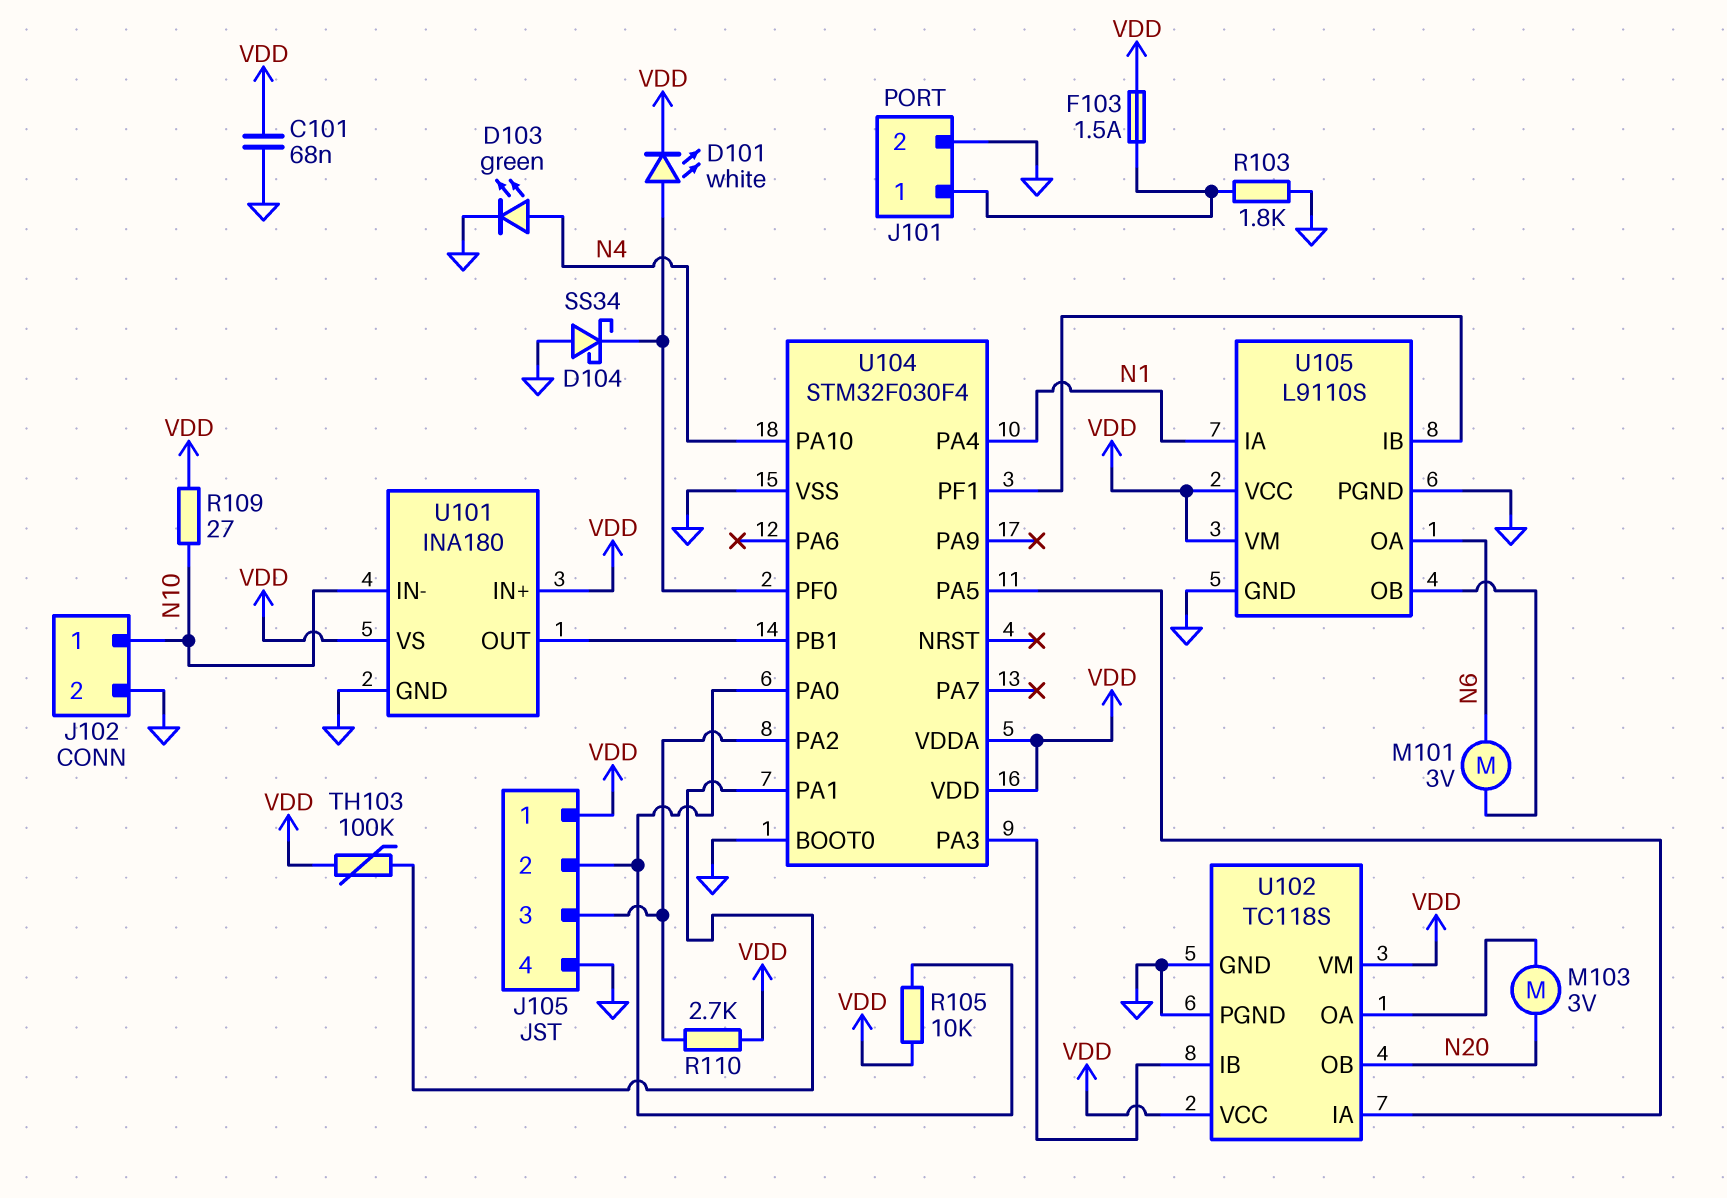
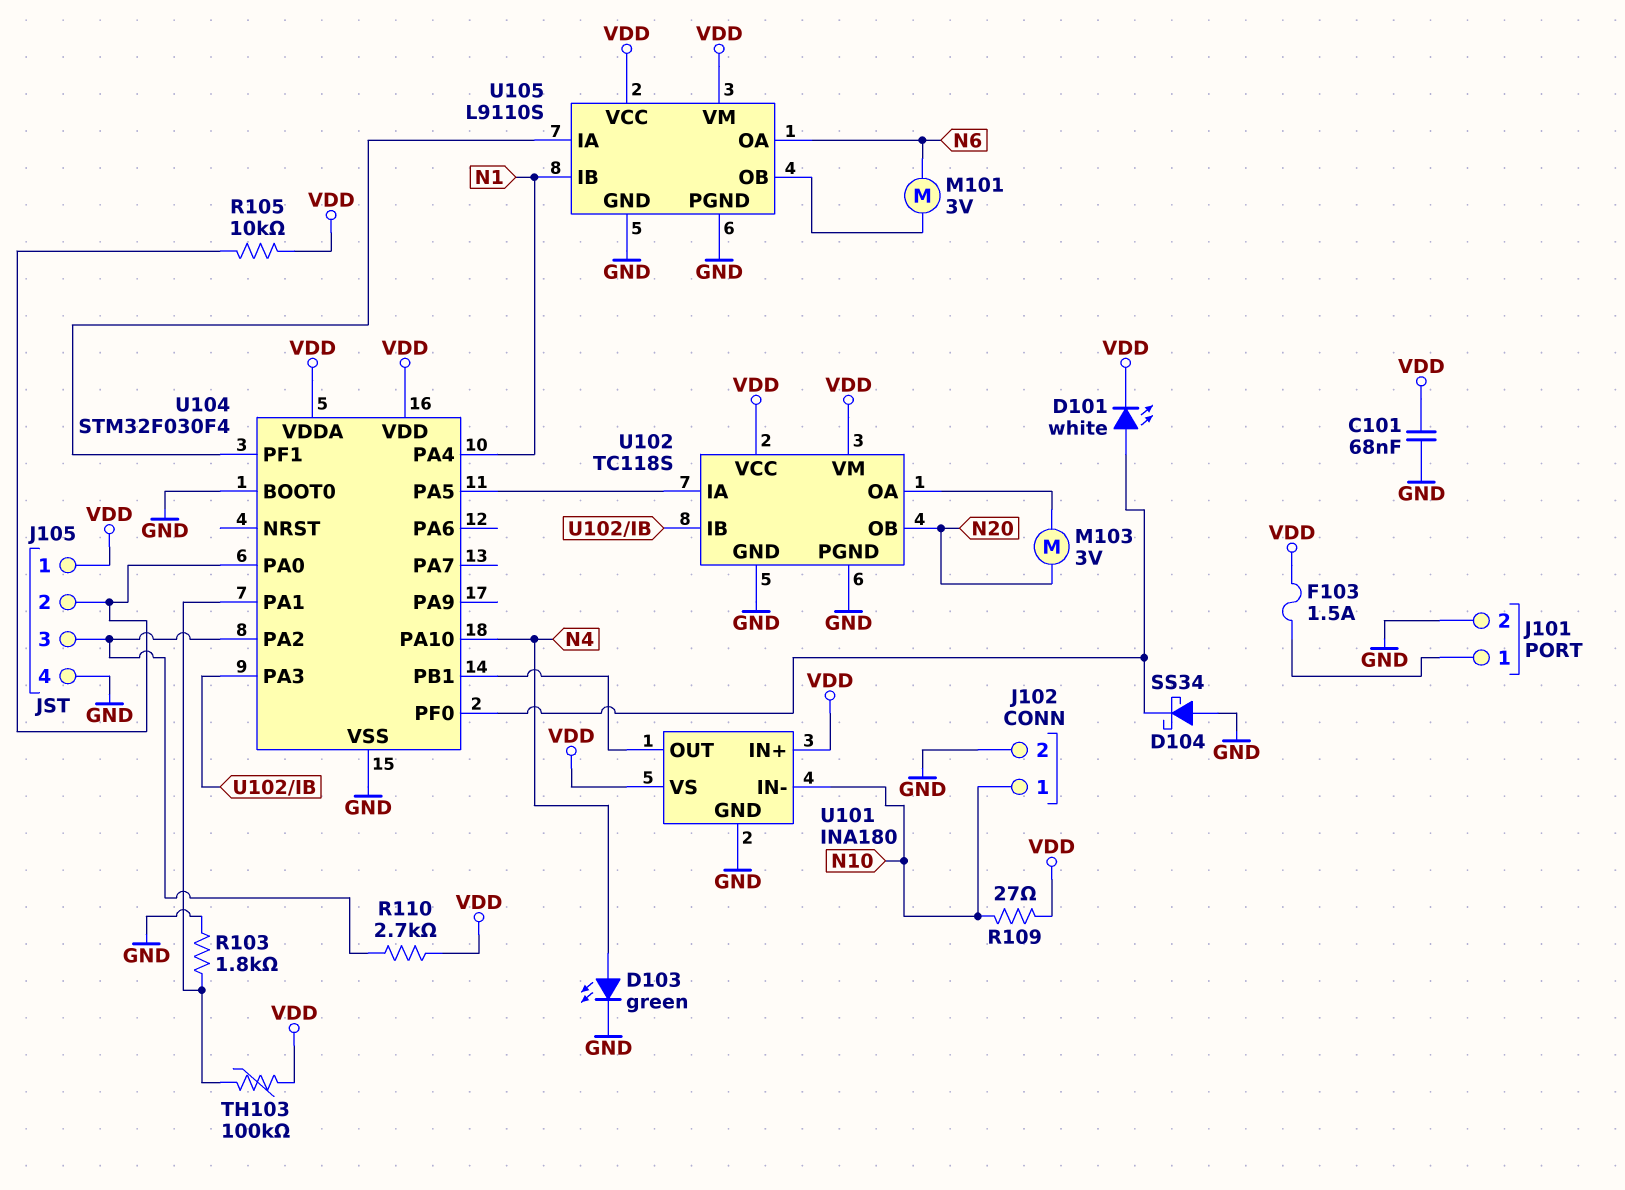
R103: 1.8k (GND, J101/1) -> 1.8k (GND, U104/PA1)
U105 pin IA: N1 -> U104/PF1
U105 pin IB: U104/PF1 -> N1

